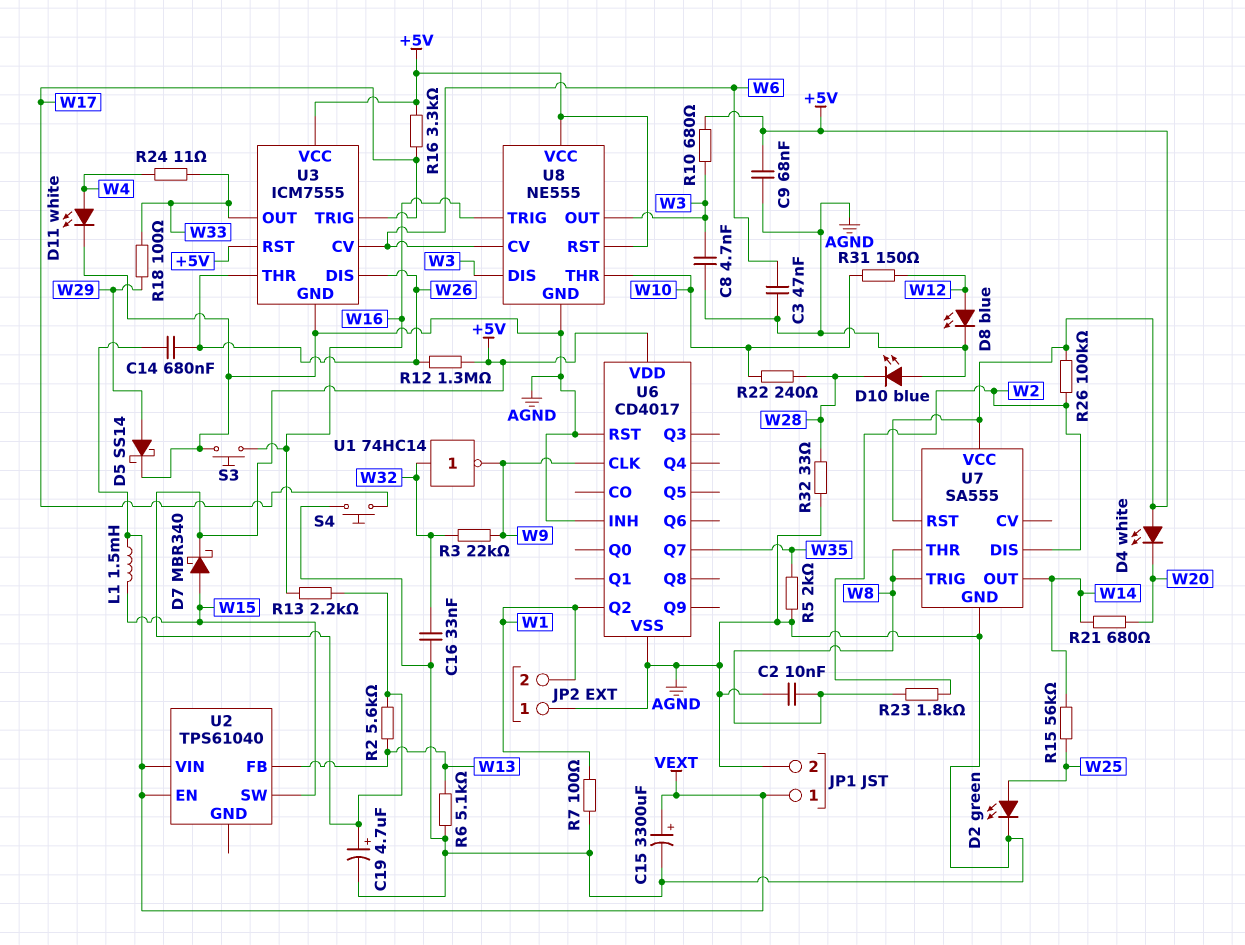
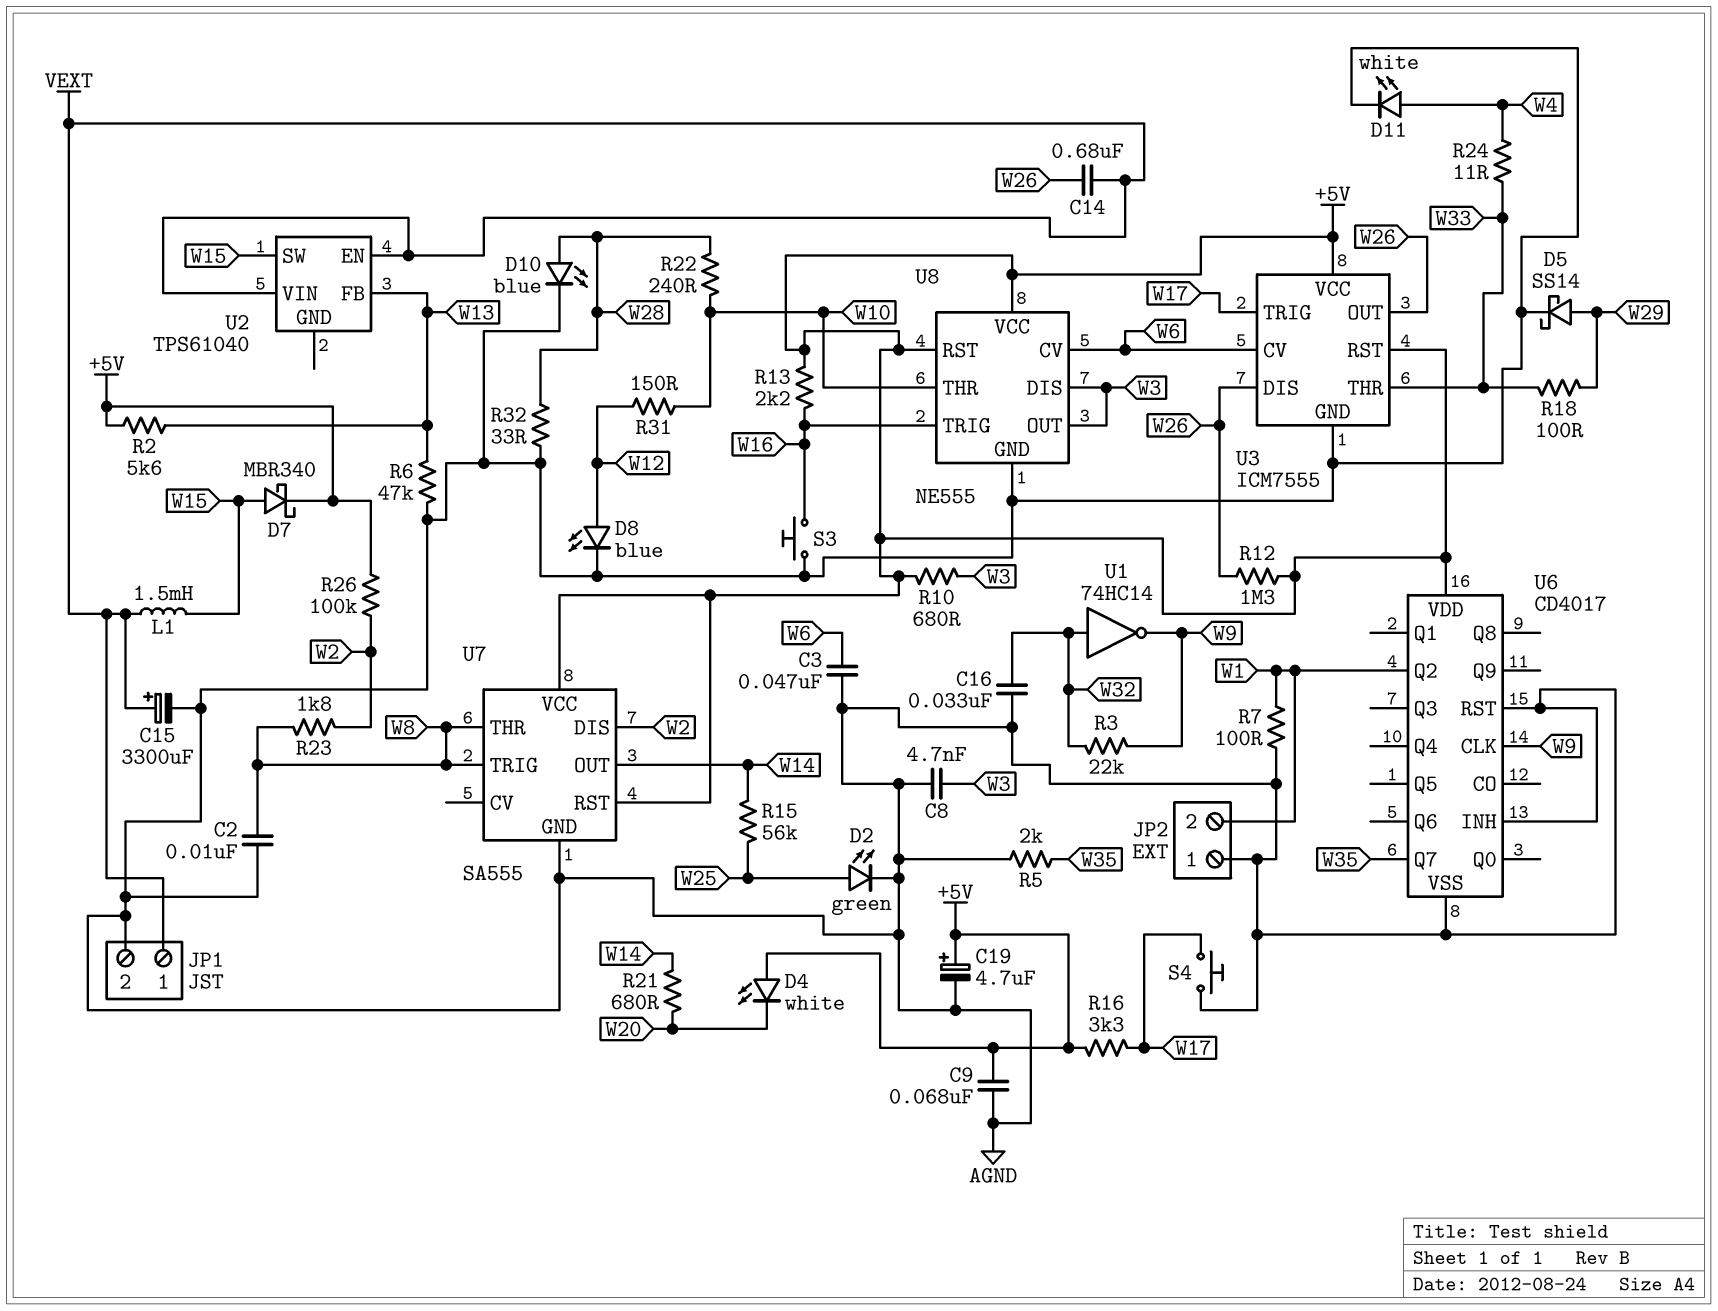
D10: LED blue (A AGND, K W28) -> LED blue (A W28, K AGND)
R6: 5.1k (AGND, W13) -> 47k (AGND, W13)
U3 pin OUT: W33 -> W26
U3 pin THR: W26 -> W33

